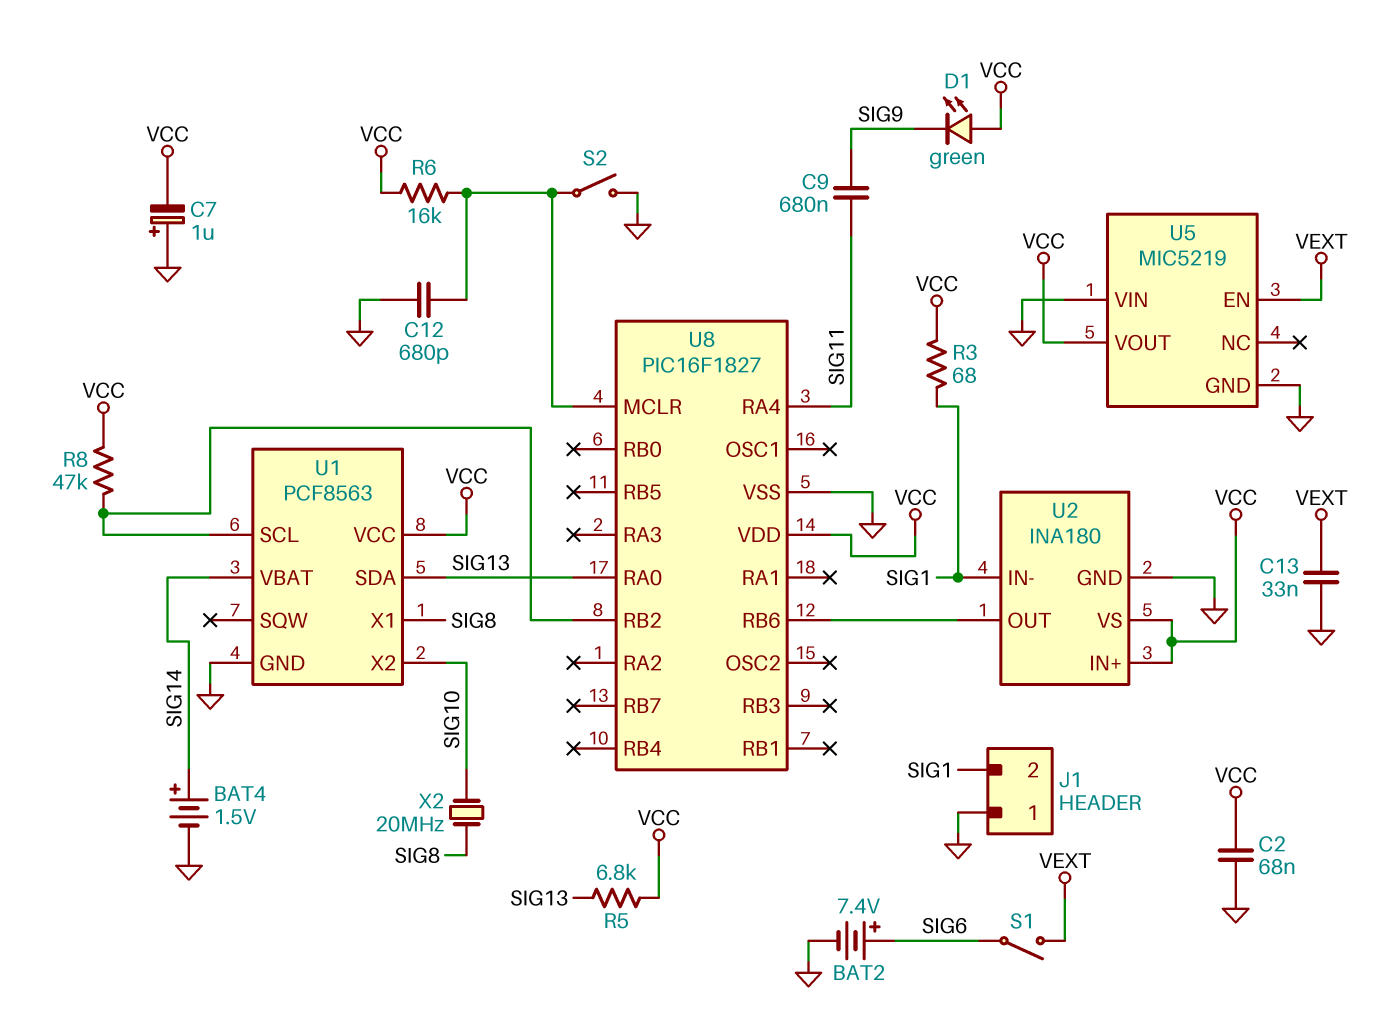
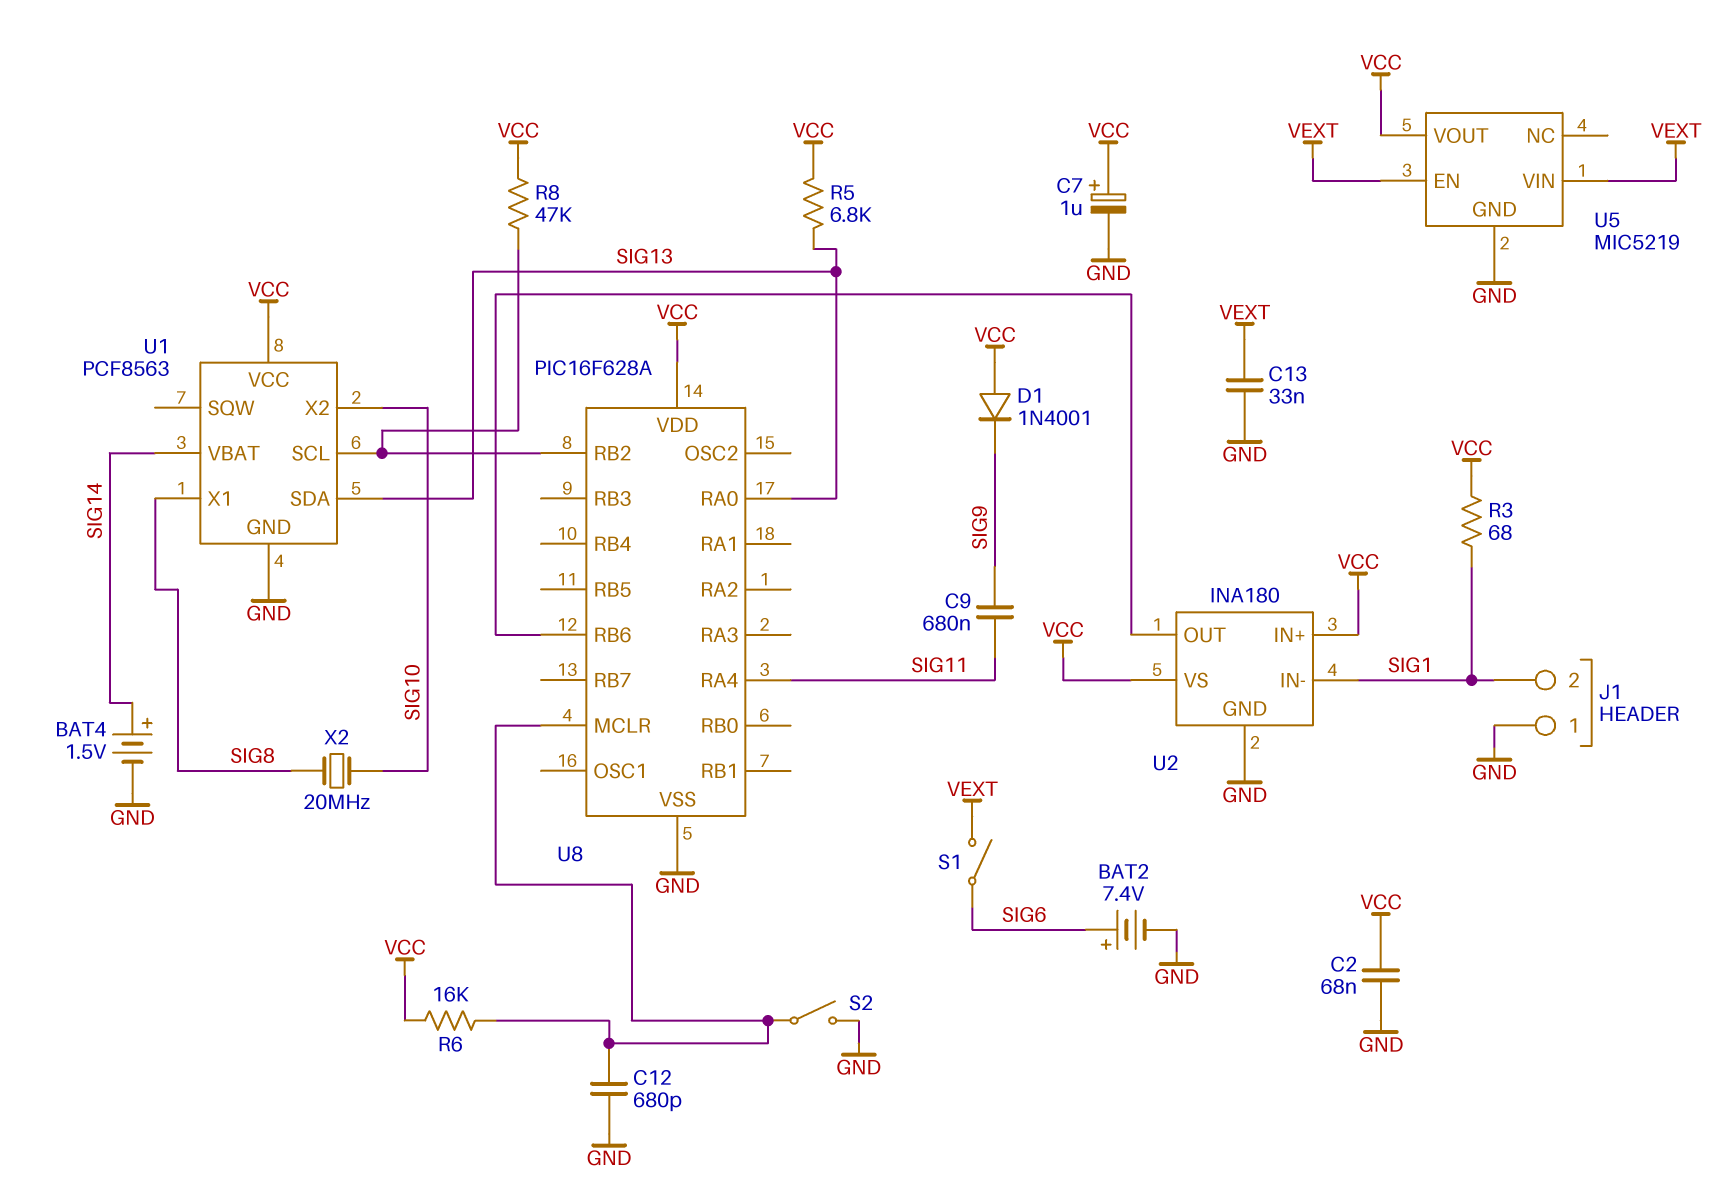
C7: 1uF (plus GND, minus VCC) -> 1uF (plus VCC, minus GND)
D1: LED green (A VCC, K SIG9) -> diode 1N4001 (A VCC, K SIG9)
U5 pin VIN: GND -> VEXT
U8: PIC16F1827 -> PIC16F628A

